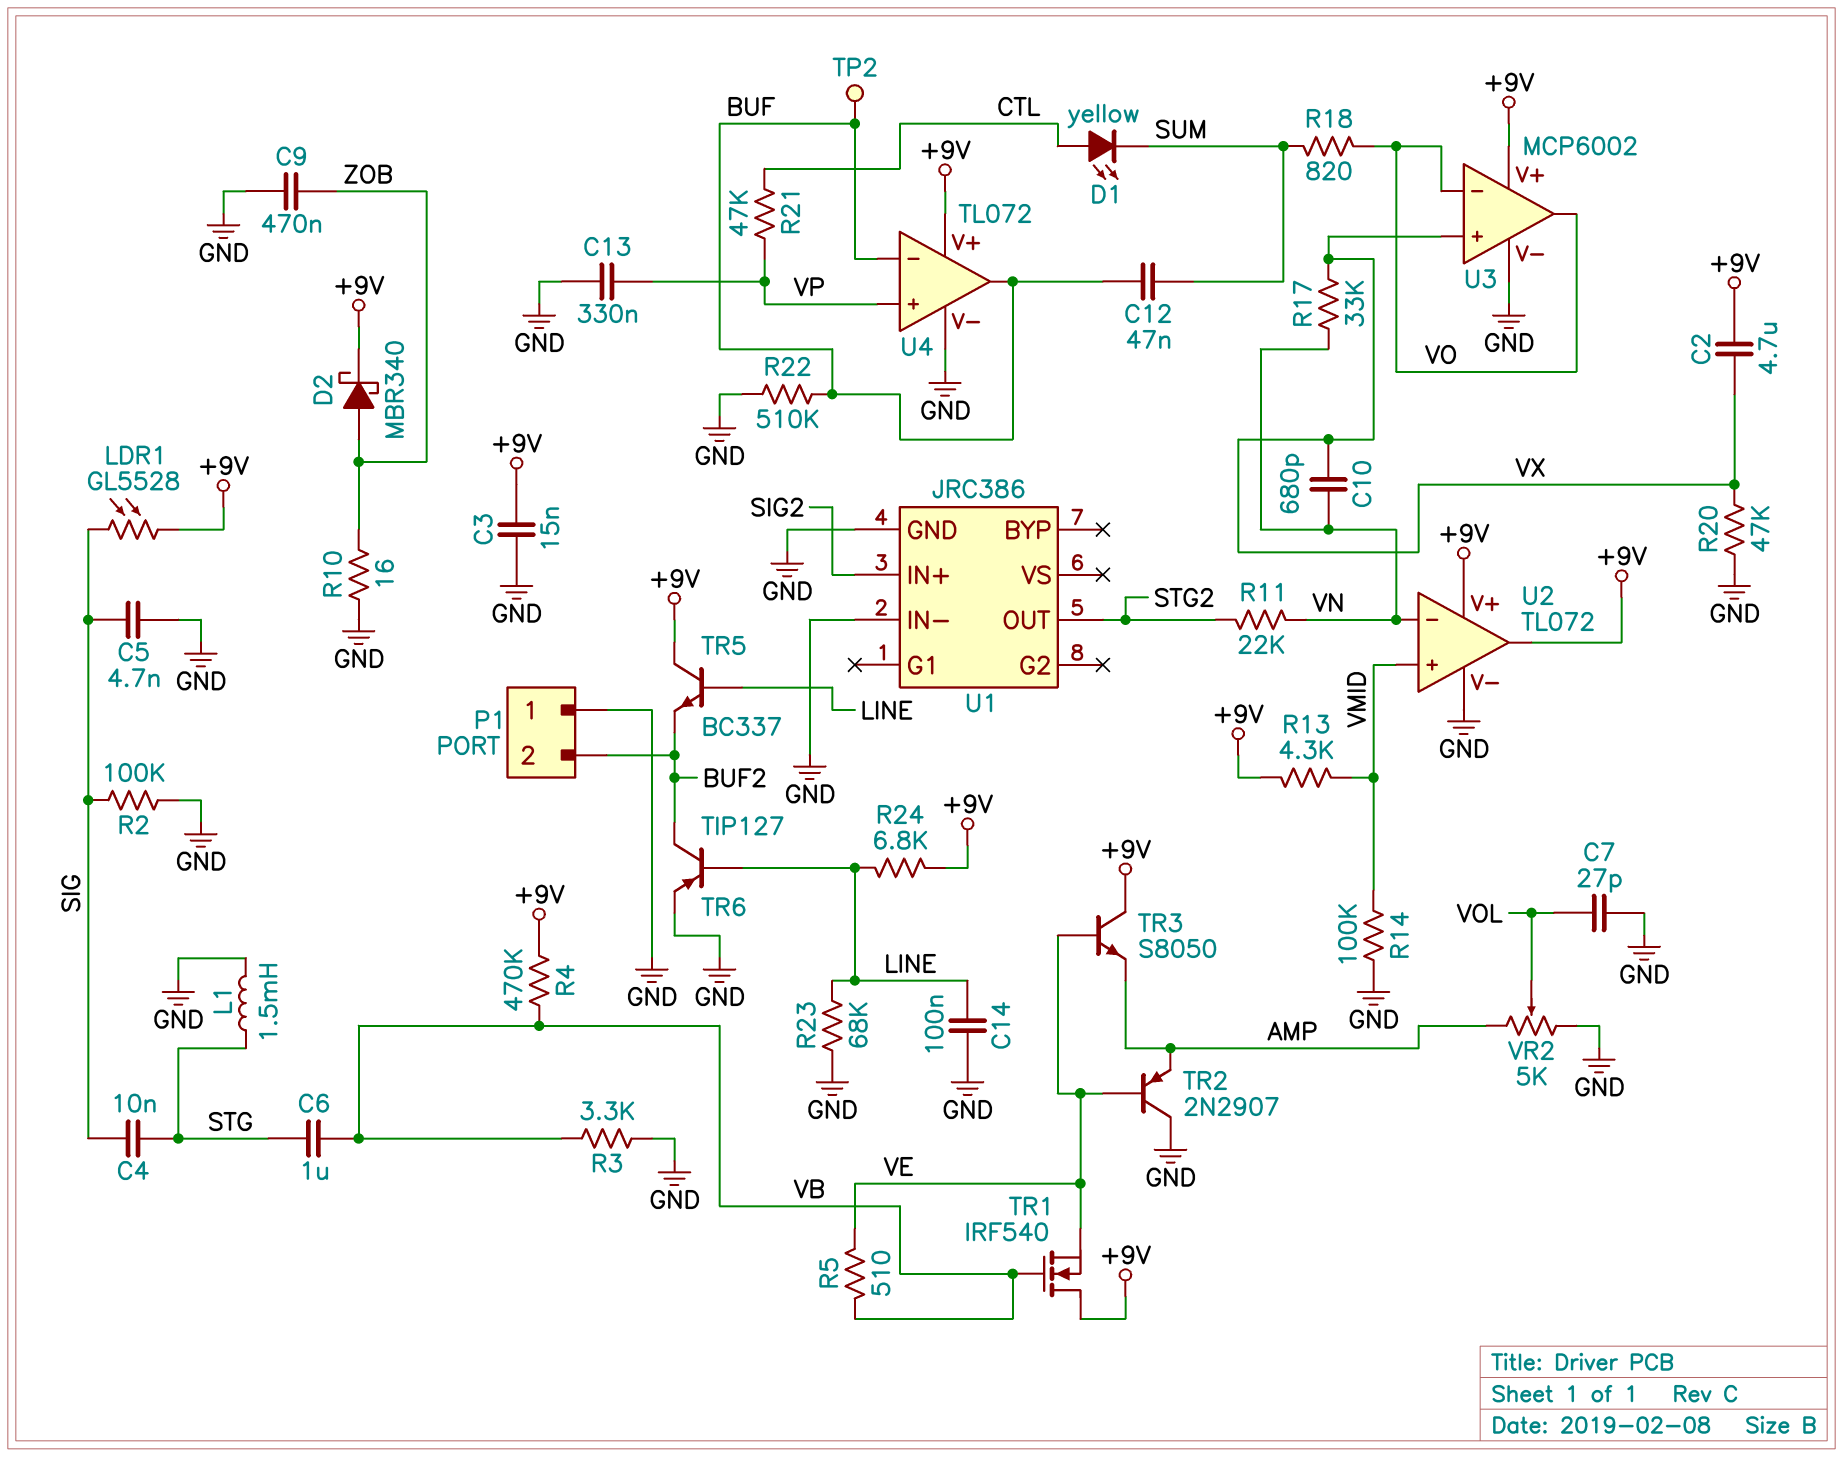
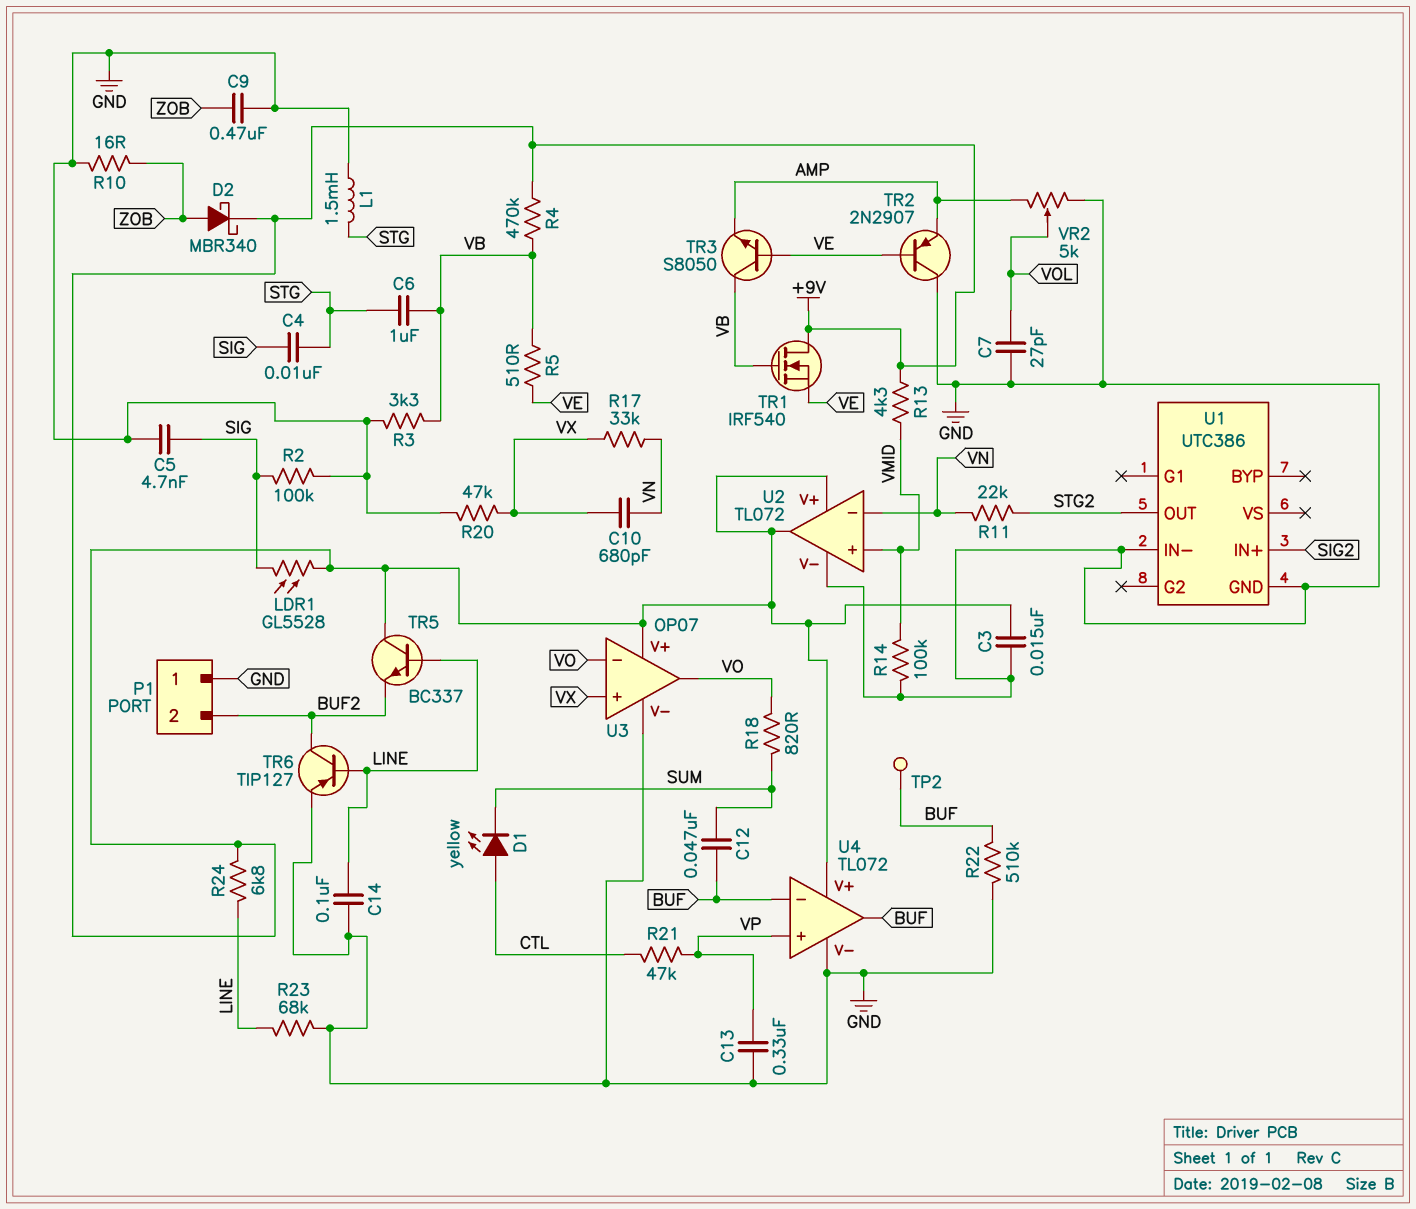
C2: 4.7uF (+9V, VX) -> none
TR3: NPN S8050 (B VE, C +9V, E AMP) -> NPN S8050 (B VE, C VB, E AMP)
U1: JRC386 -> UTC386
U3: MCP6002 -> OP07

